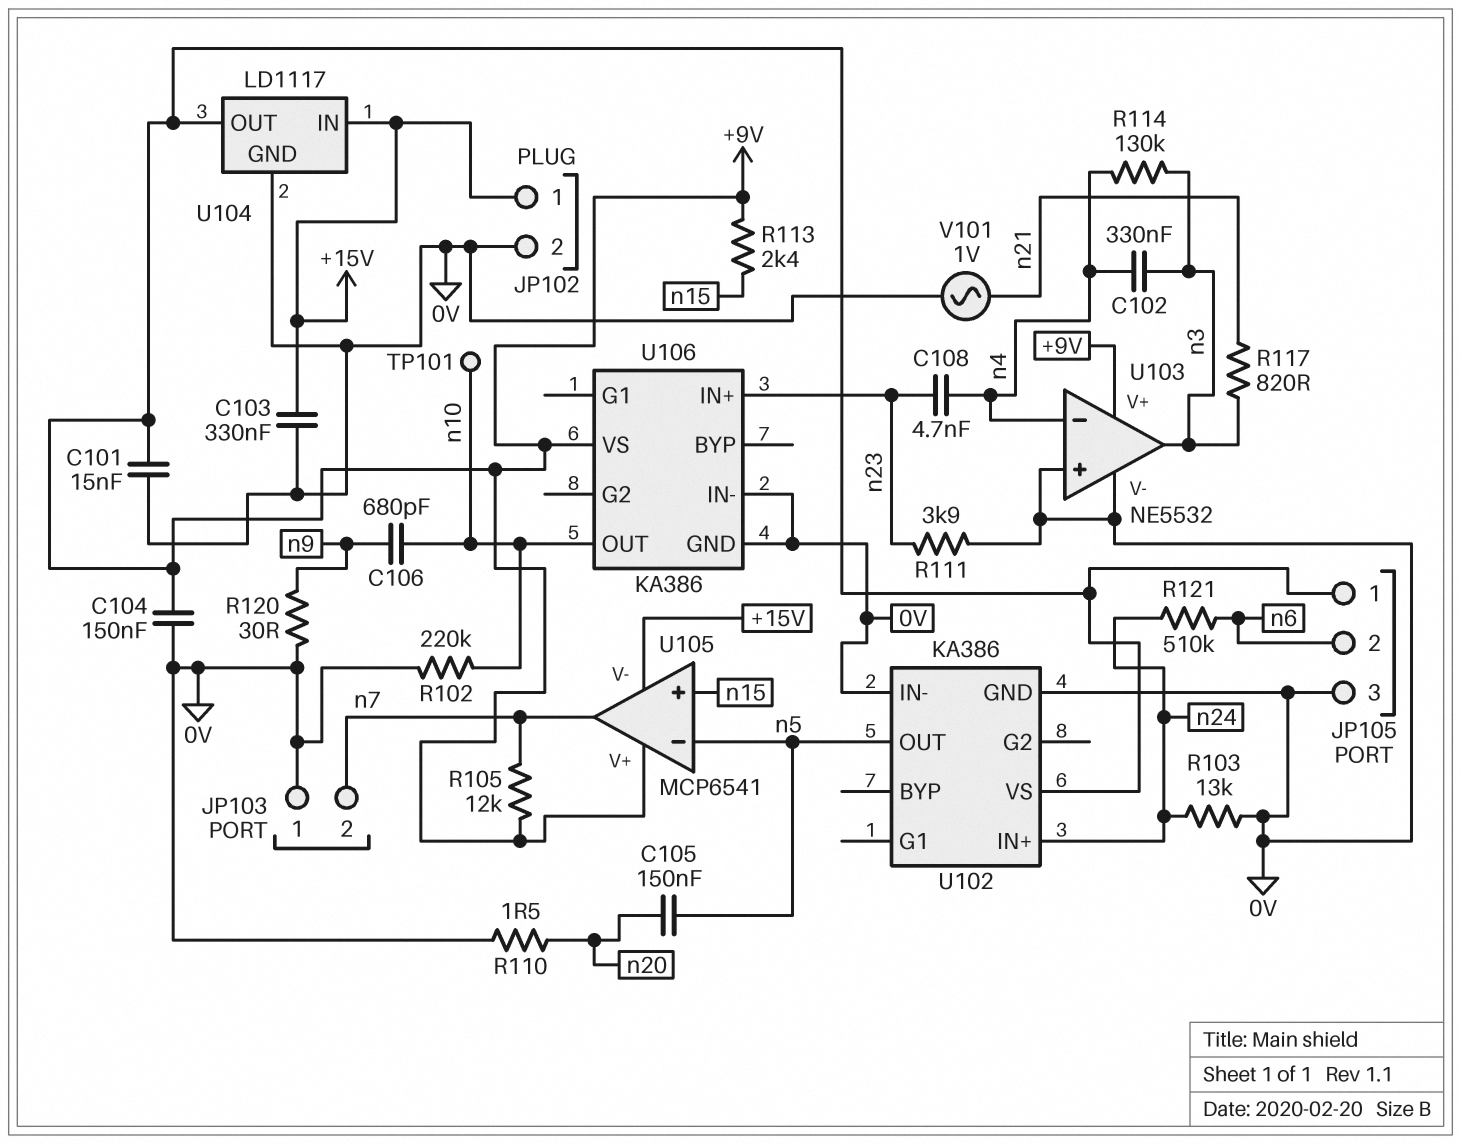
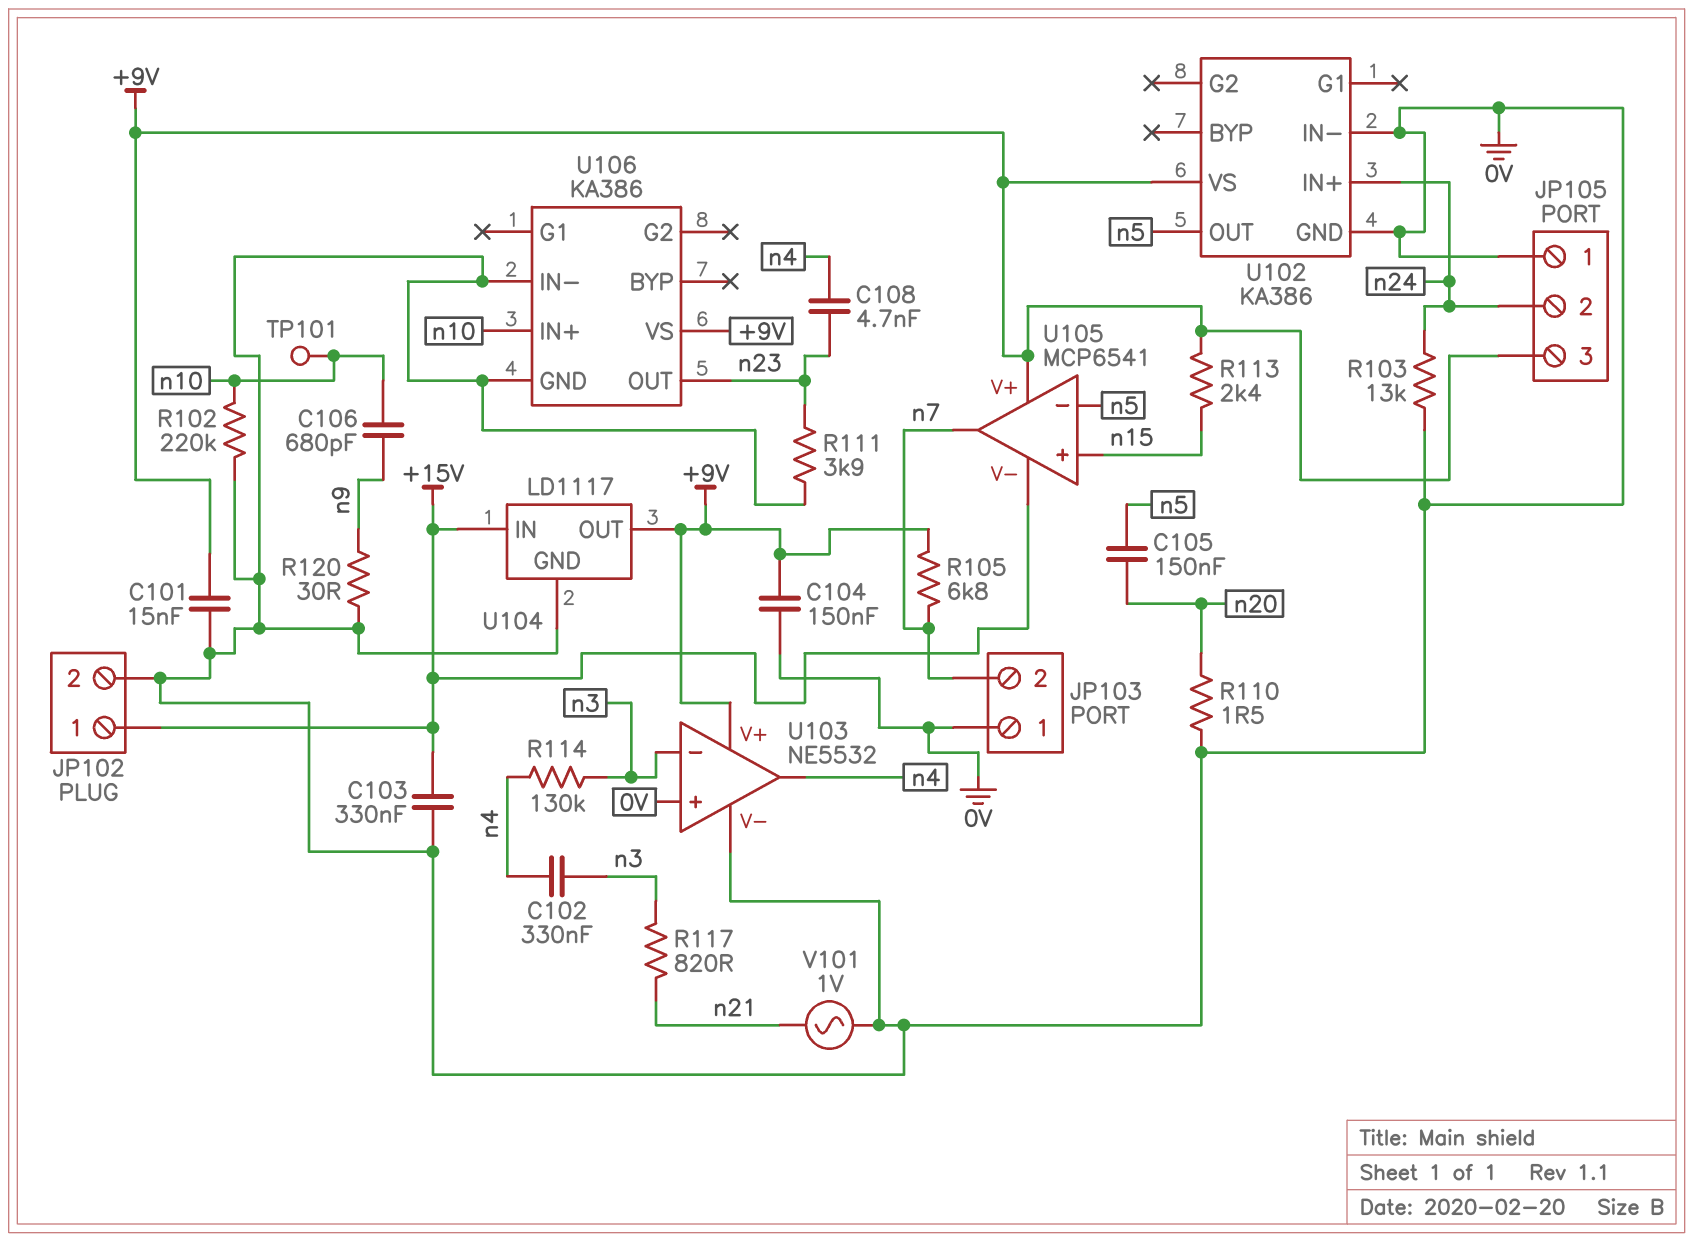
JP105 pin 1: +9V -> 0V
JP105 pin 2: n6 -> n24
JP105 pin 3: 0V -> +9V
R105: 12k (+9V, n7) -> 6.8k (+9V, n7)
R121: 510k (n6, n24) -> none
U103 pin in-: n4 -> n3
U103 pin out: n3 -> n4
U106 pin IN+: n23 -> n10
U106 pin OUT: n10 -> n23

